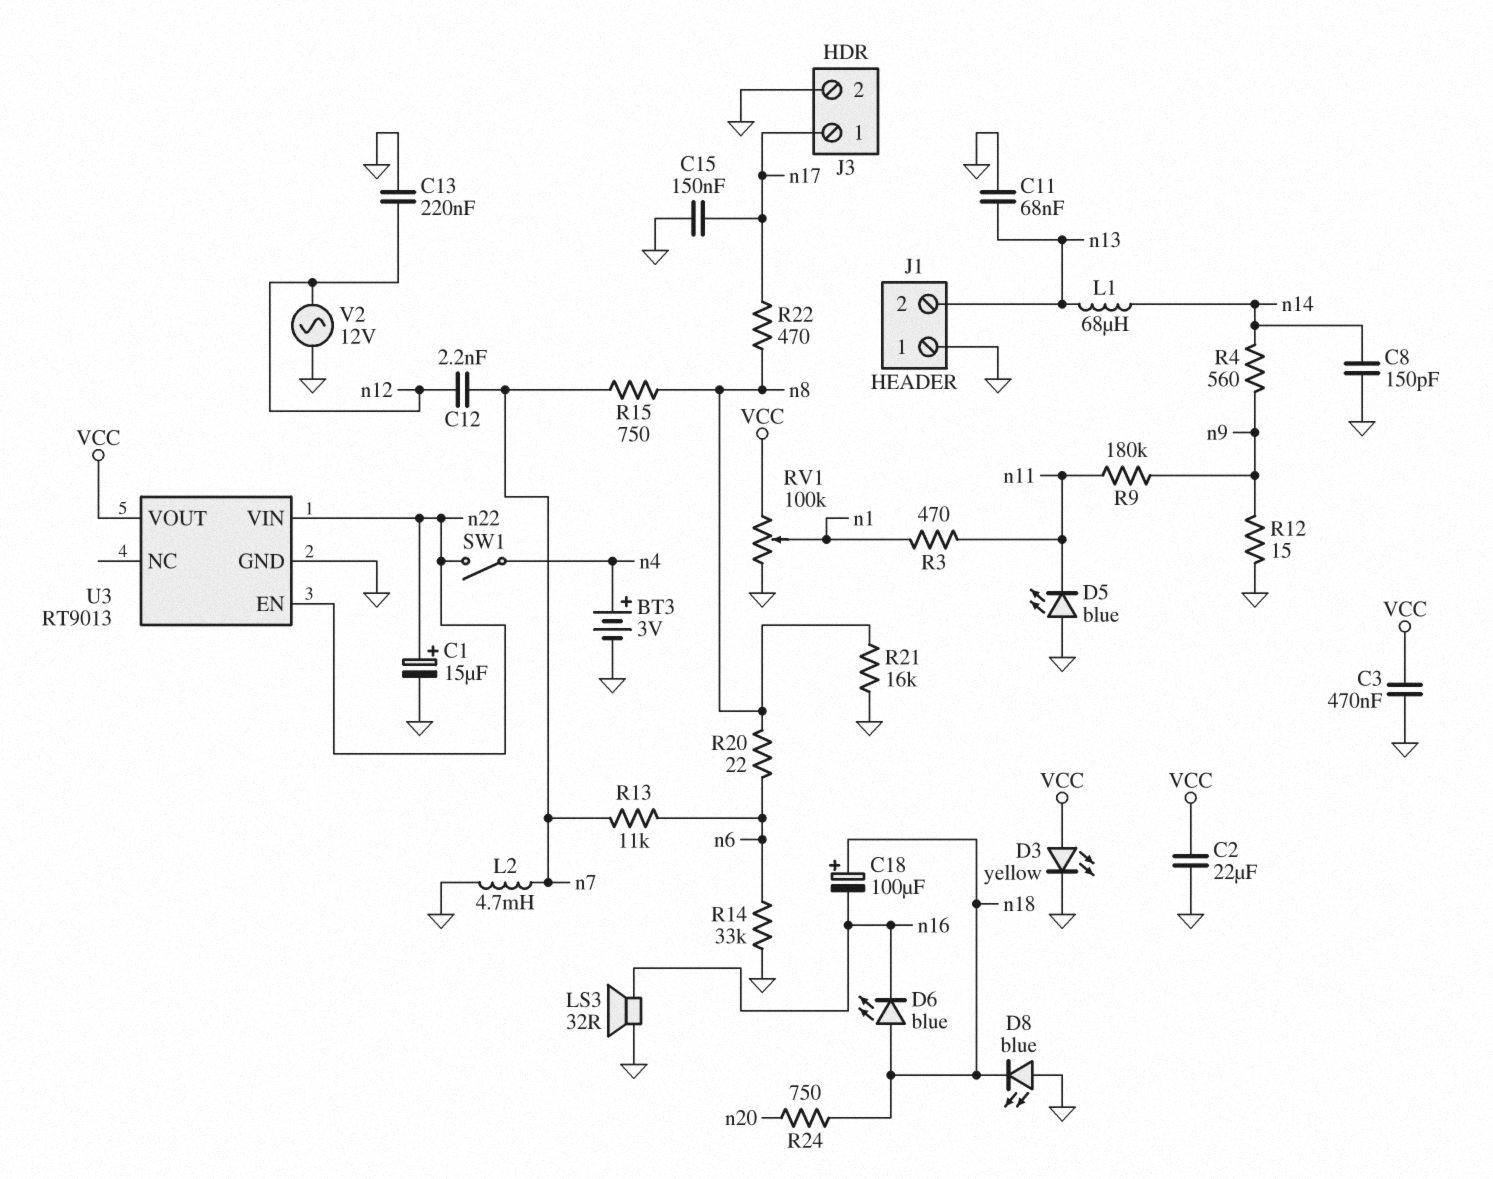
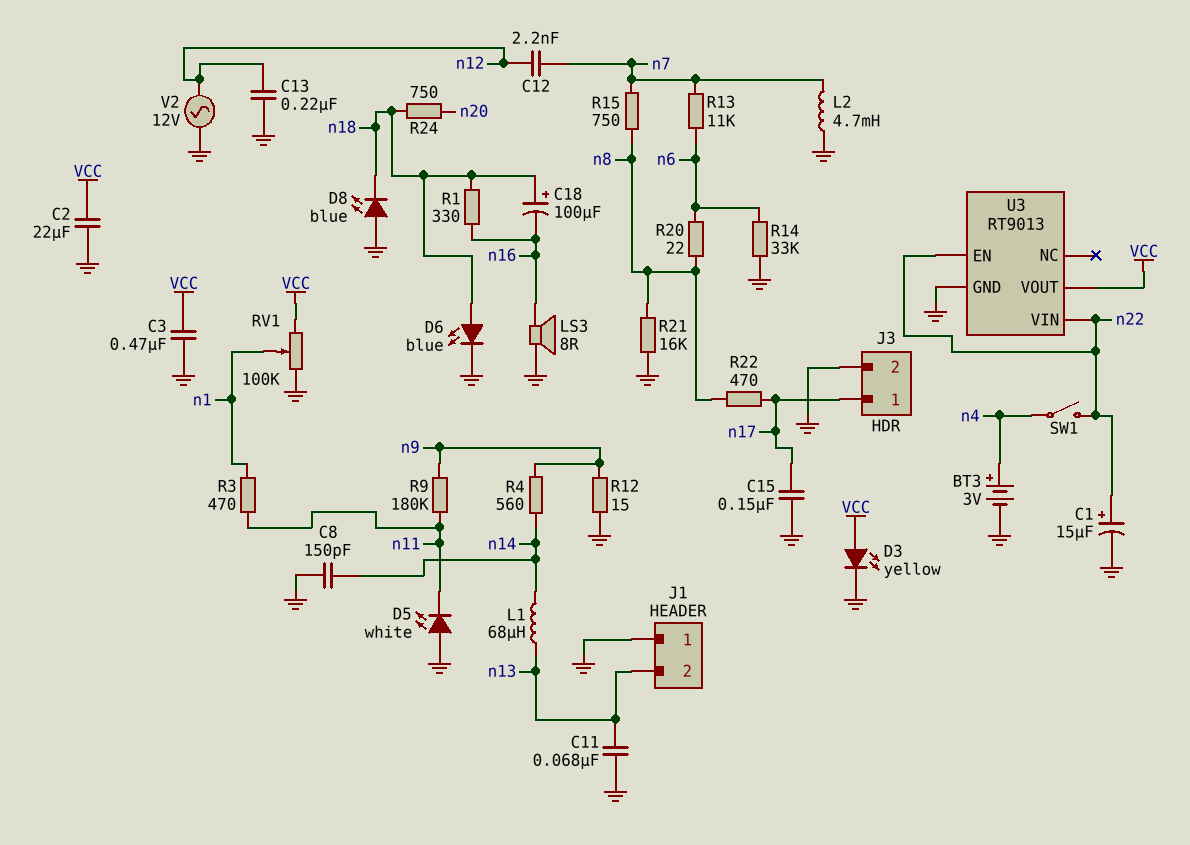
D5: LED blue (A GND, K n11) -> LED white (A GND, K n11)
D6: LED blue (A n18, K n16) -> LED blue (A n18, K GND)
LS3: speaker 32R (GND, n16) -> speaker 8R (GND, n16)
R1: none -> 330 (n16, n18)

